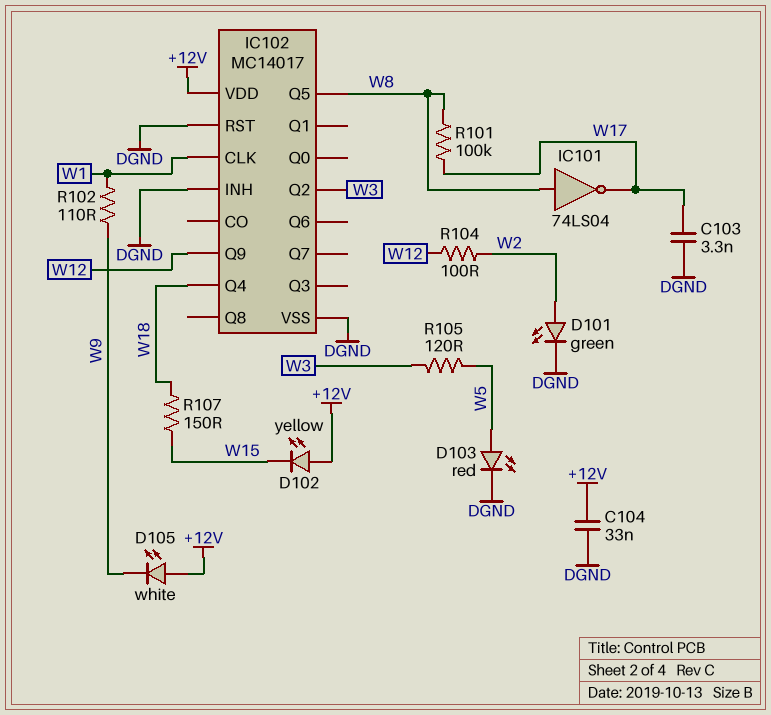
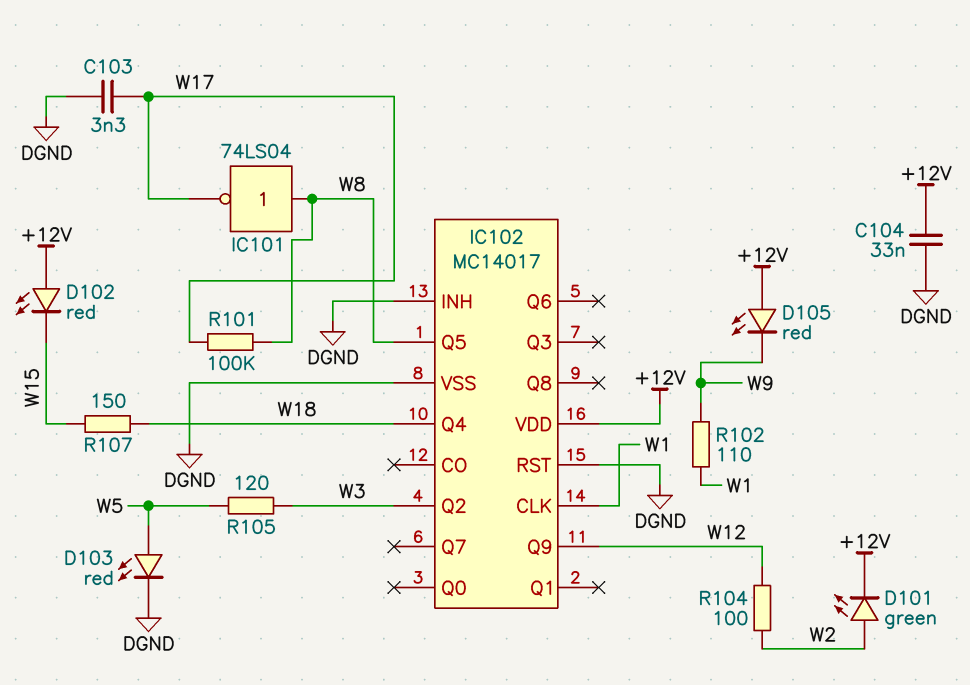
D101: LED green (A W2, K DGND) -> LED green (A W2, K +12V)
D102: LED yellow (A +12V, K W15) -> LED red (A +12V, K W15)
D105: LED white (A +12V, K W9) -> LED red (A +12V, K W9)

